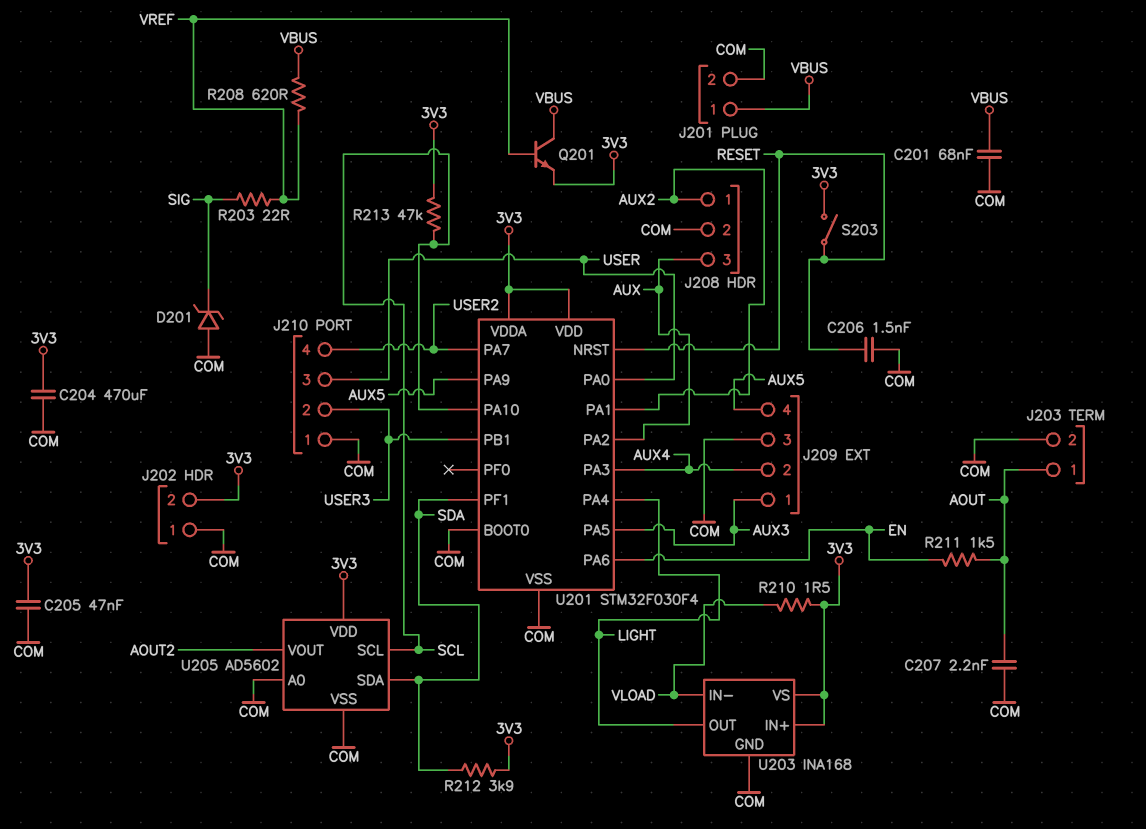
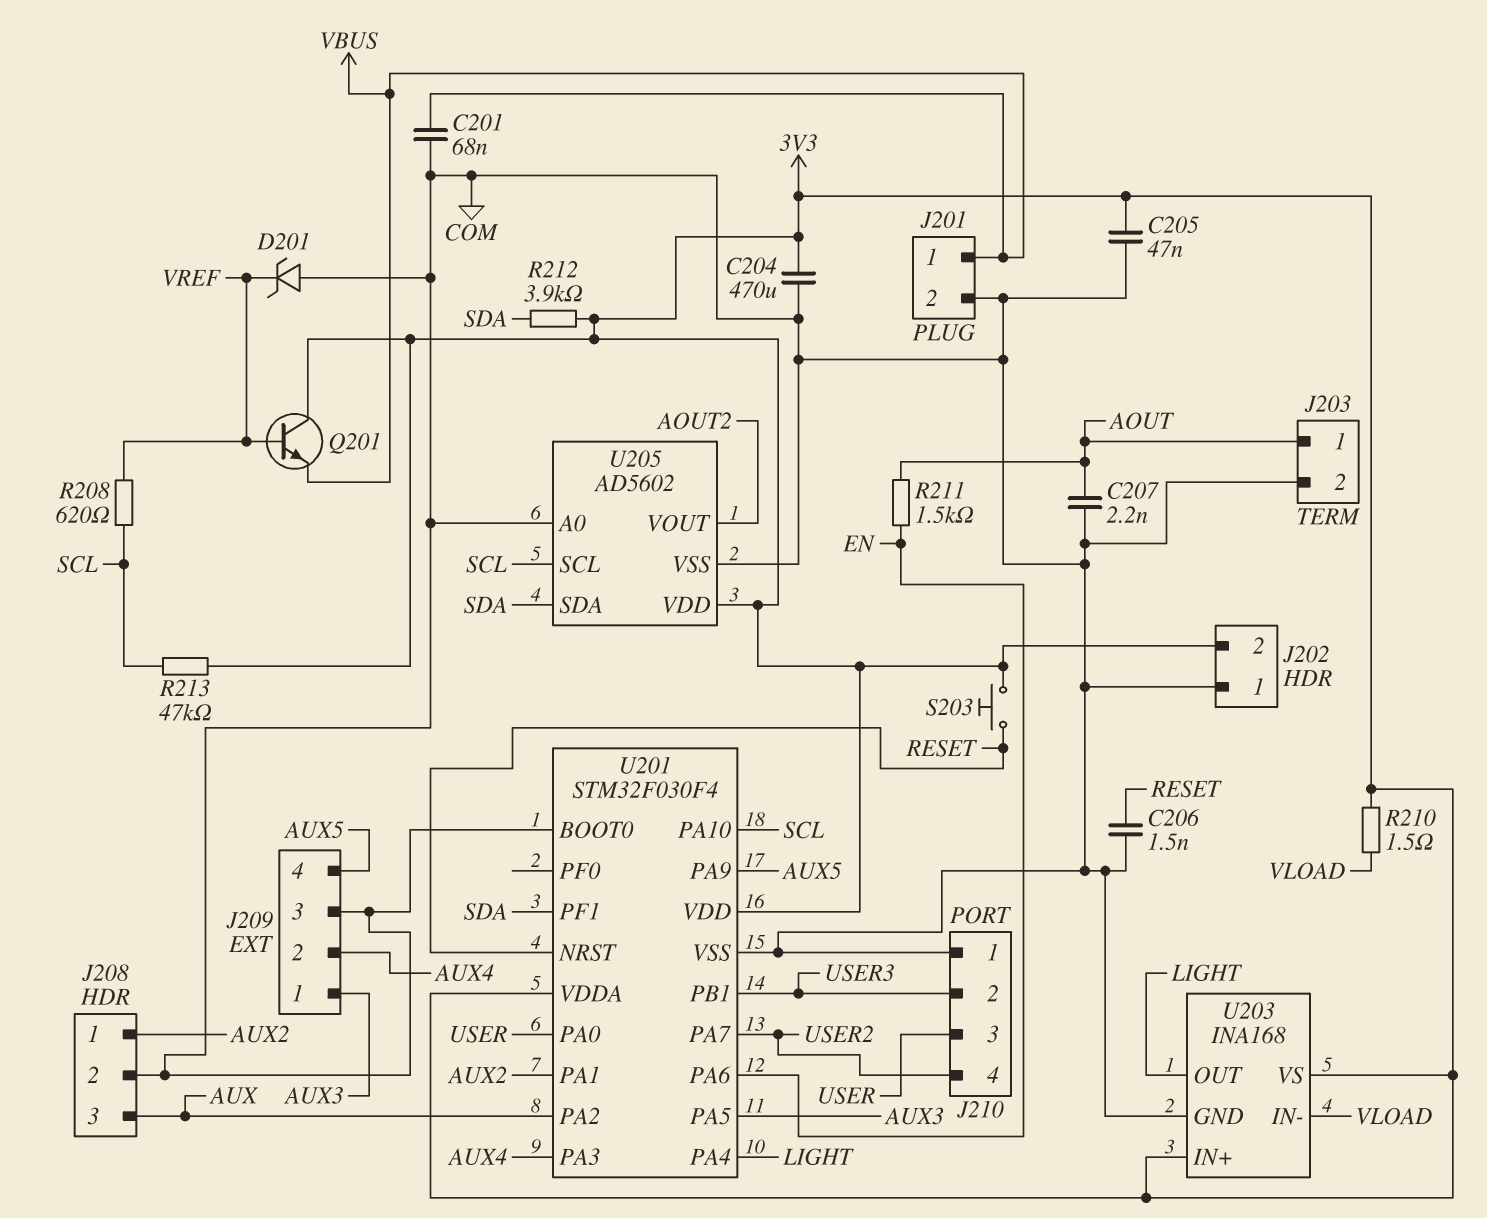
D201: zener (A COM, K SIG) -> zener (A COM, K VREF)
Q201: NPN (B VREF, C VBUS, E 3V3) -> NPN (B VREF, C 3V3, E VBUS)
R203: 22 (SIG, VREF) -> none
R208: 620 (VBUS, VREF) -> 620 (SCL, VREF)
S203: switch (3V3, RESET) -> button (3V3, RESET)

